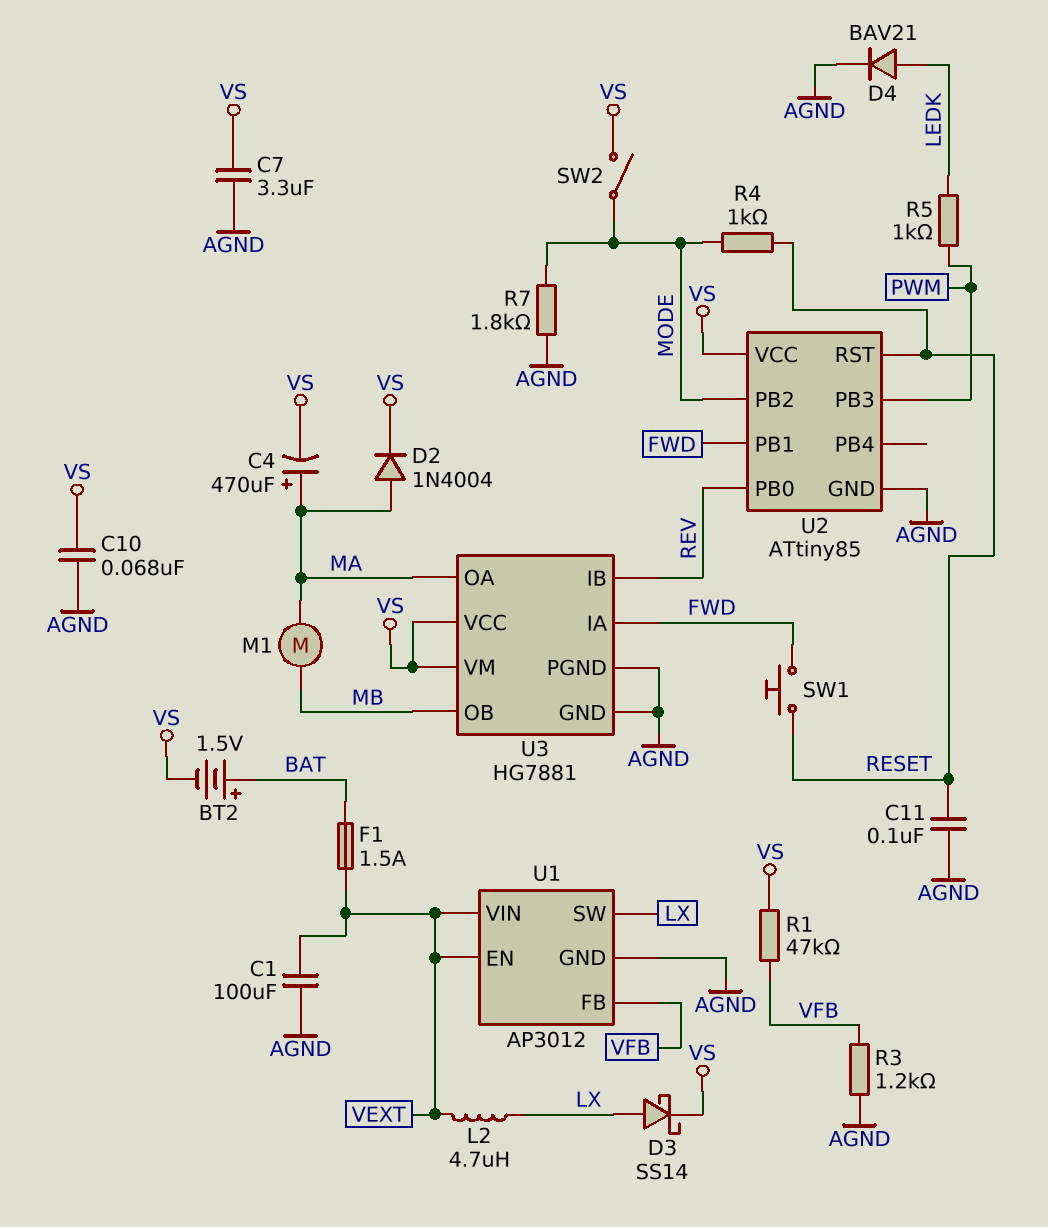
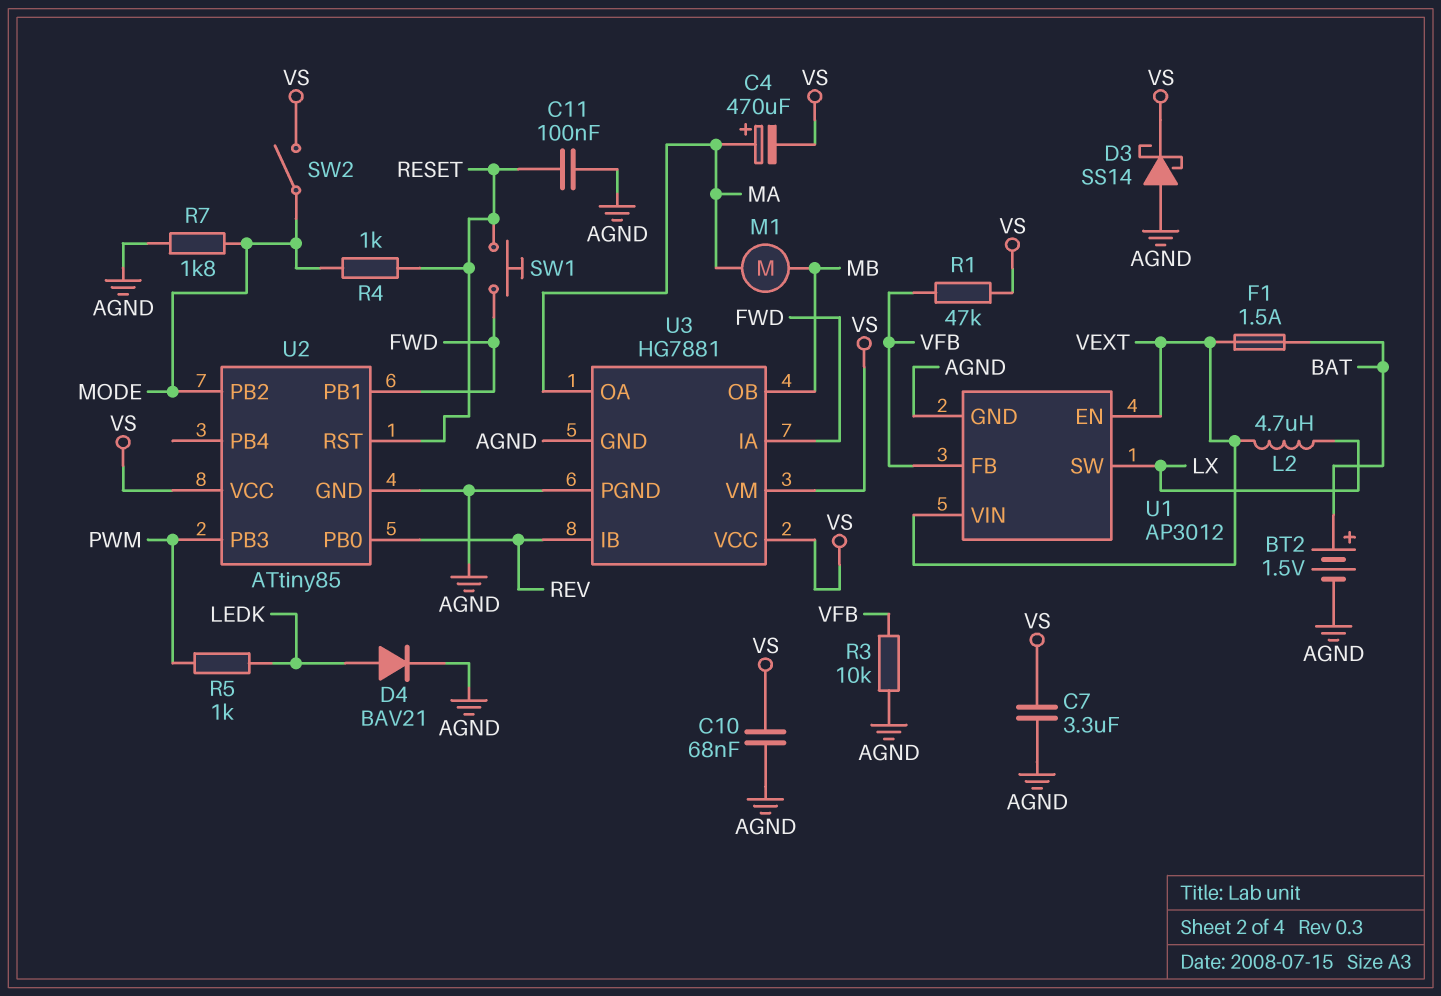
BT2: 1.5V (plus BAT, minus VS) -> 1.5V (plus BAT, minus AGND)
C1: 100uF (AGND, VEXT) -> none
D2: diode 1N4004 (A MA, K VS) -> none
D3: schottky SS14 (A LX, K VS) -> schottky SS14 (A AGND, K VS)
R3: 1.2k (AGND, VFB) -> 10k (AGND, VFB)

